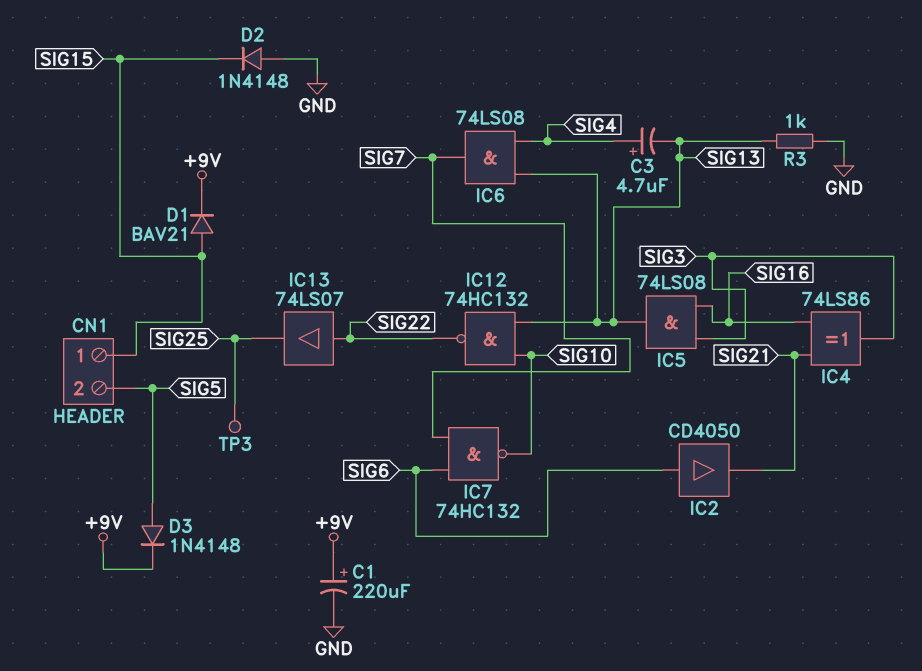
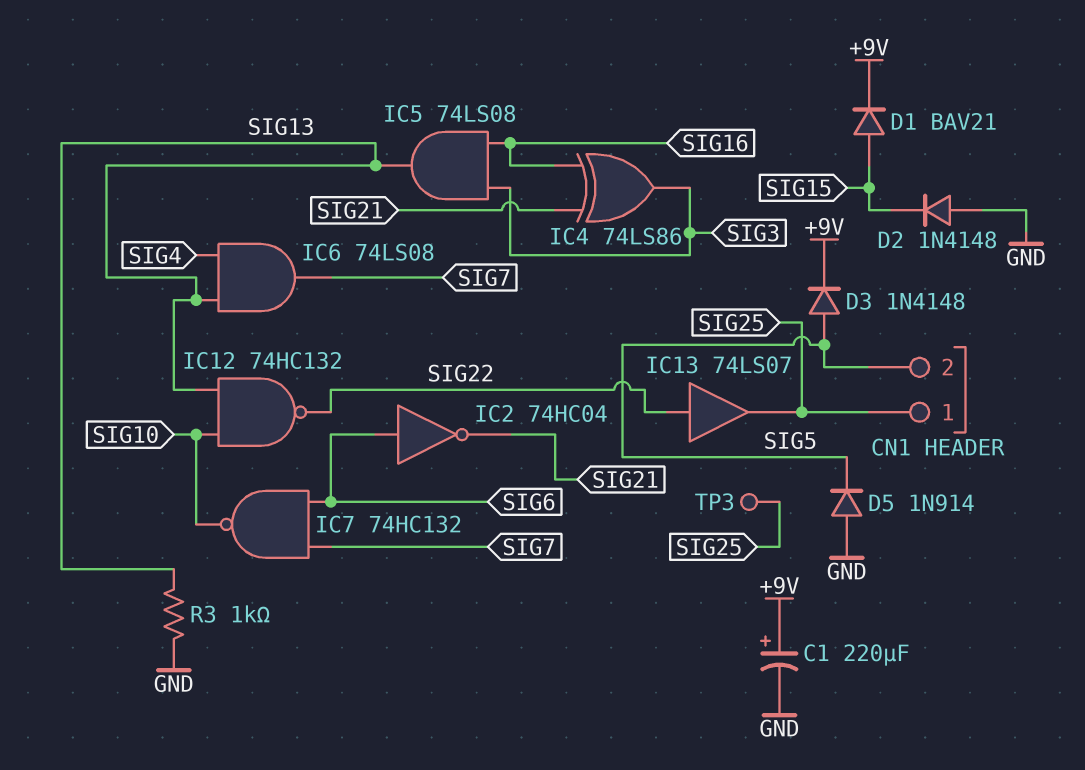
C3: 4.7uF (plus SIG4, minus SIG13) -> none
CN1 pin 1: SIG15 -> SIG25
D5: none -> diode 1N914 (A GND, K SIG5)
IC2: buffer CD4050 (in SIG6, out SIG21) -> NOT 74HC04 (in SIG6, out SIG21)

